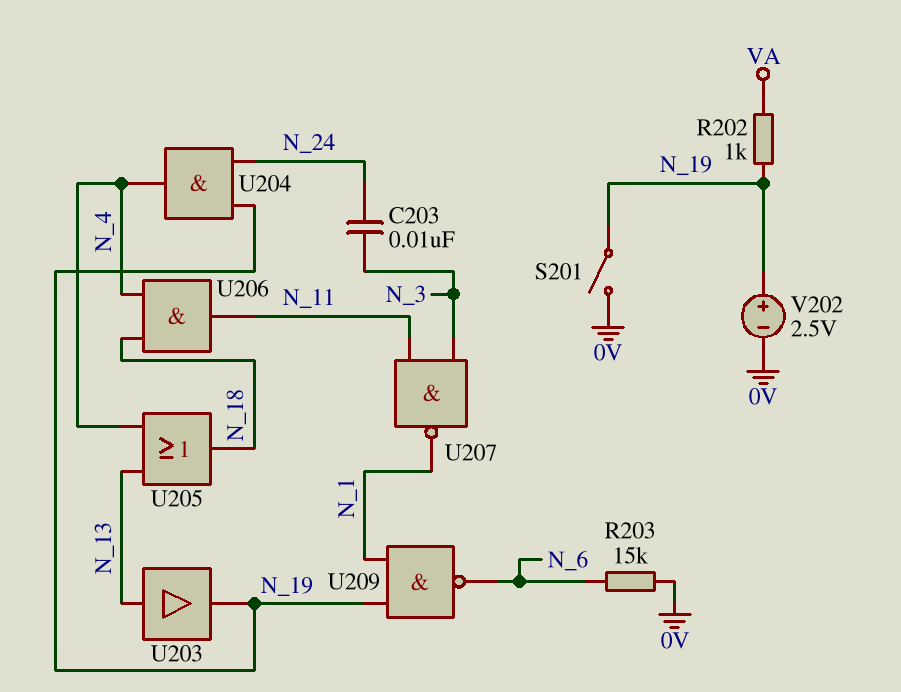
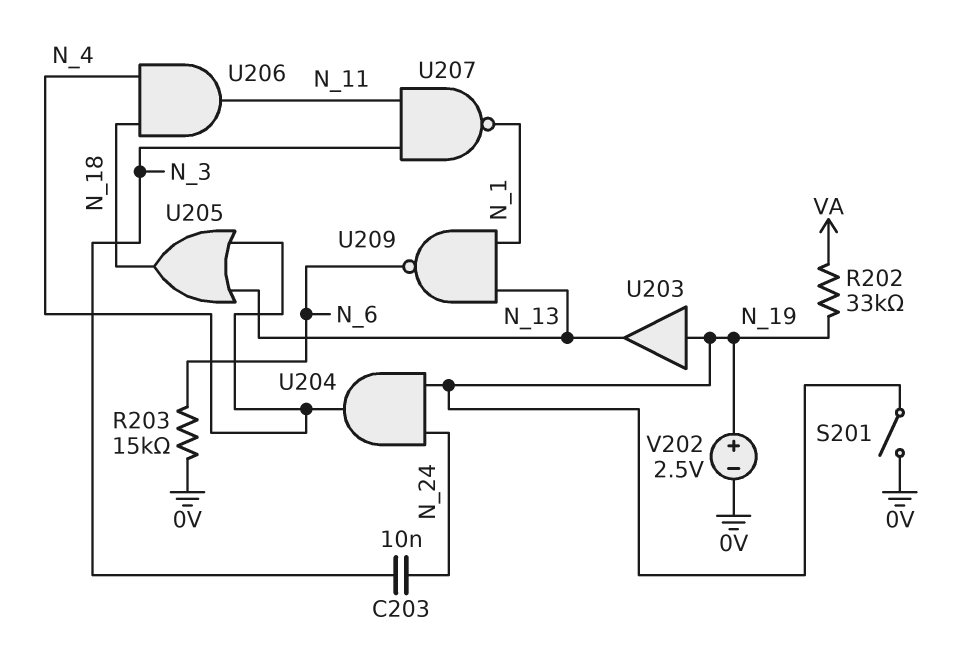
R202: 1k (N_19, VA) -> 33k (N_19, VA)
U203: buffer (in N_13, out N_19) -> buffer (in N_19, out N_13)
U209: NAND (in N_1, in N_19, out N_6) -> NAND (in N_1, in N_13, out N_6)

